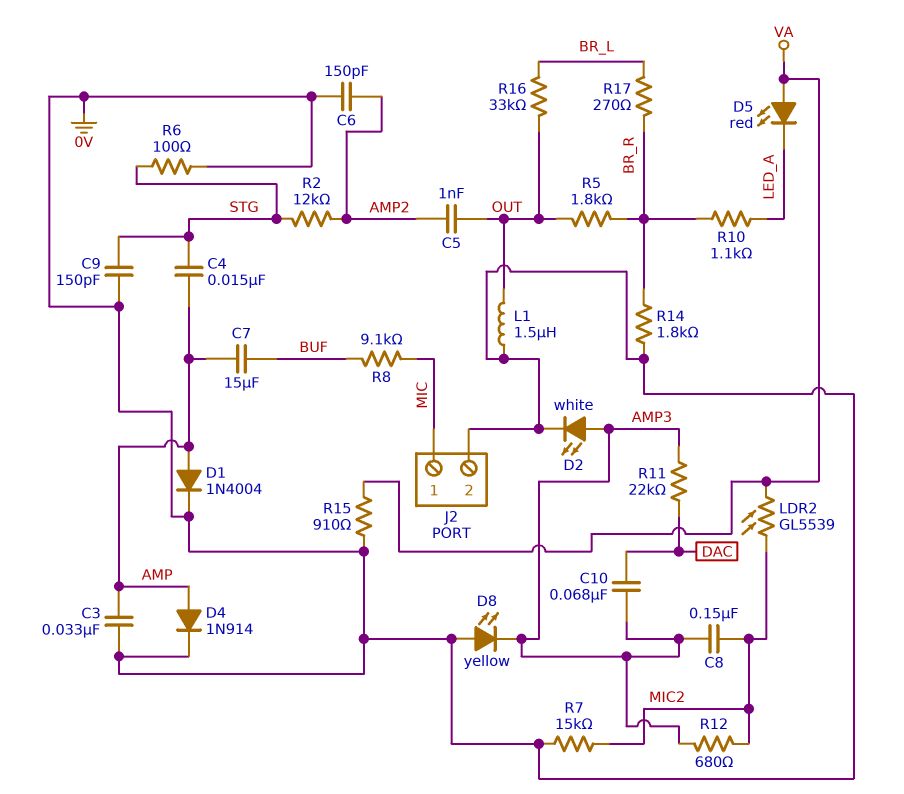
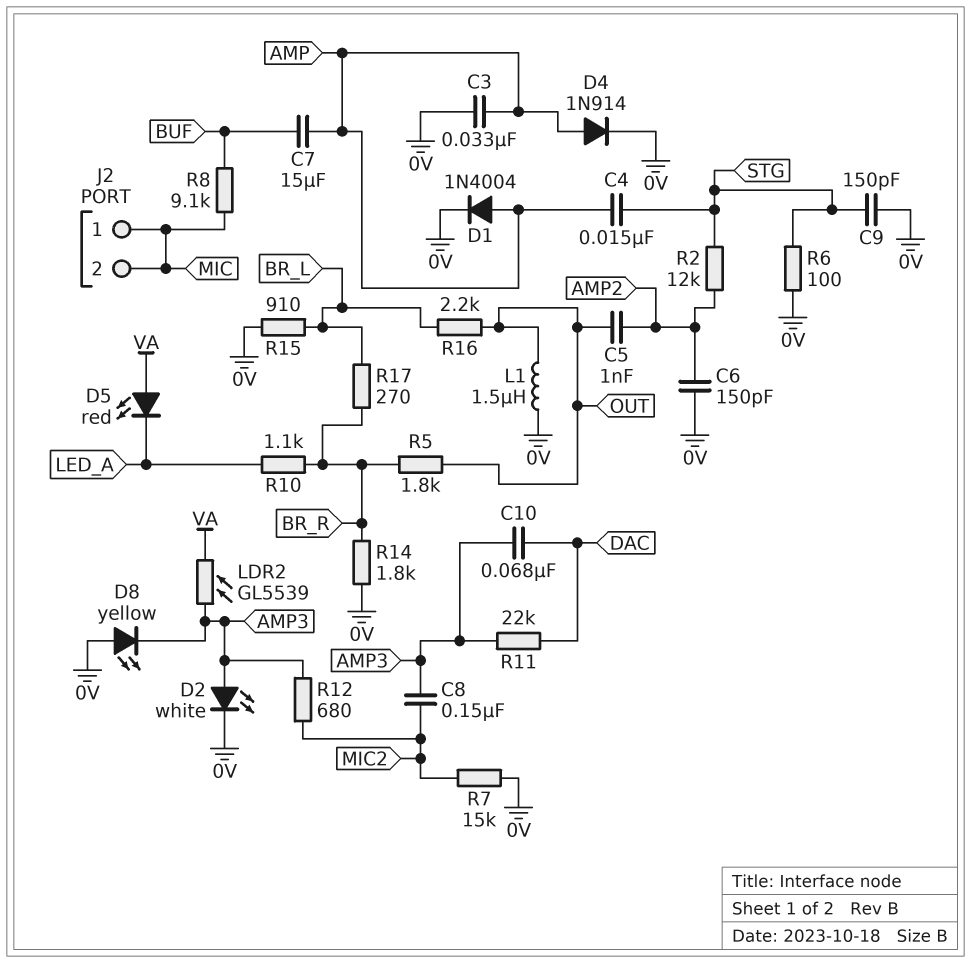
J2 pin 2: 0V -> MIC
LDR2: GL5539 (MIC2, VA) -> GL5539 (AMP3, VA)
R15: 910 (0V, VA) -> 910 (0V, BR_L)
R16: 33k (BR_L, OUT) -> 2.2k (BR_L, OUT)

